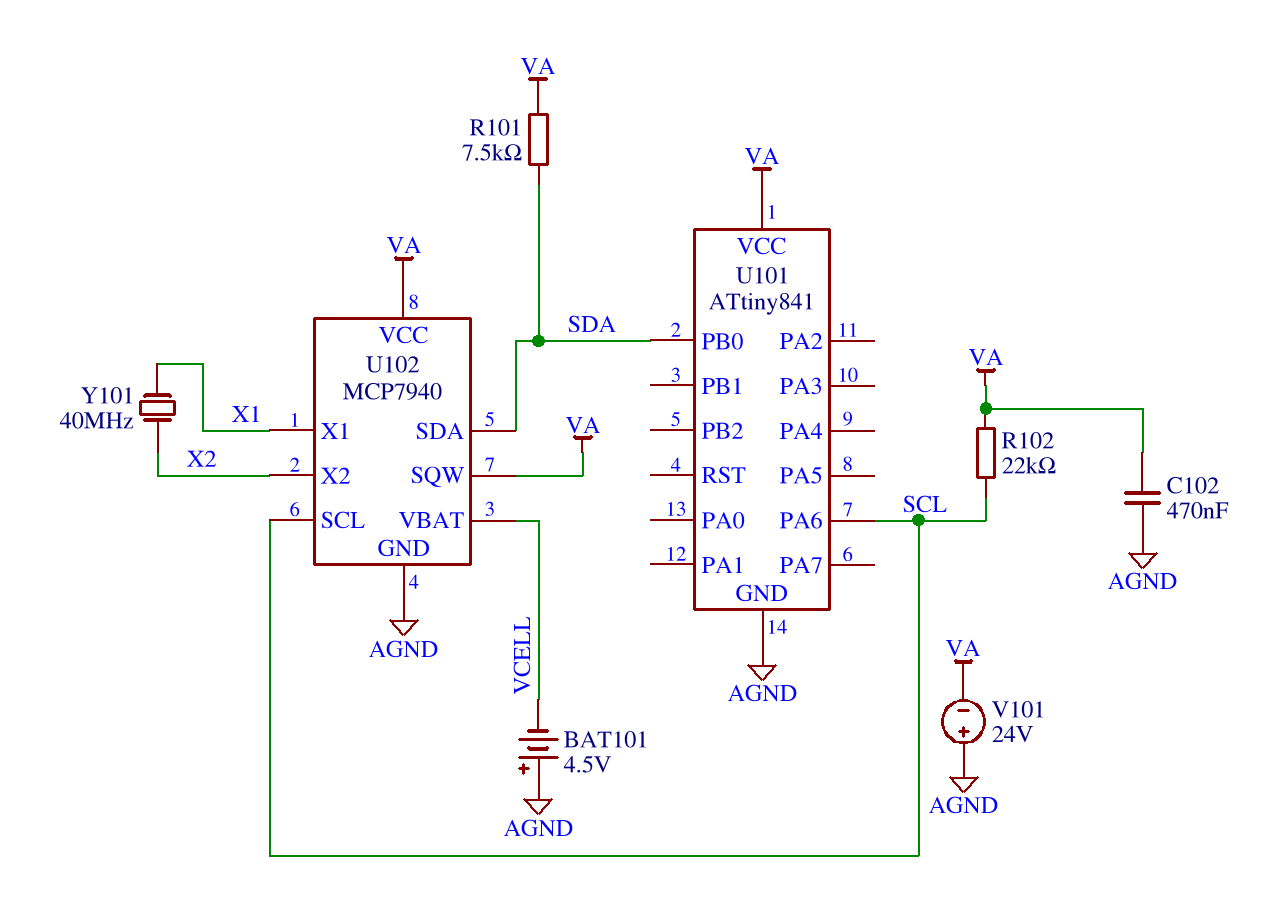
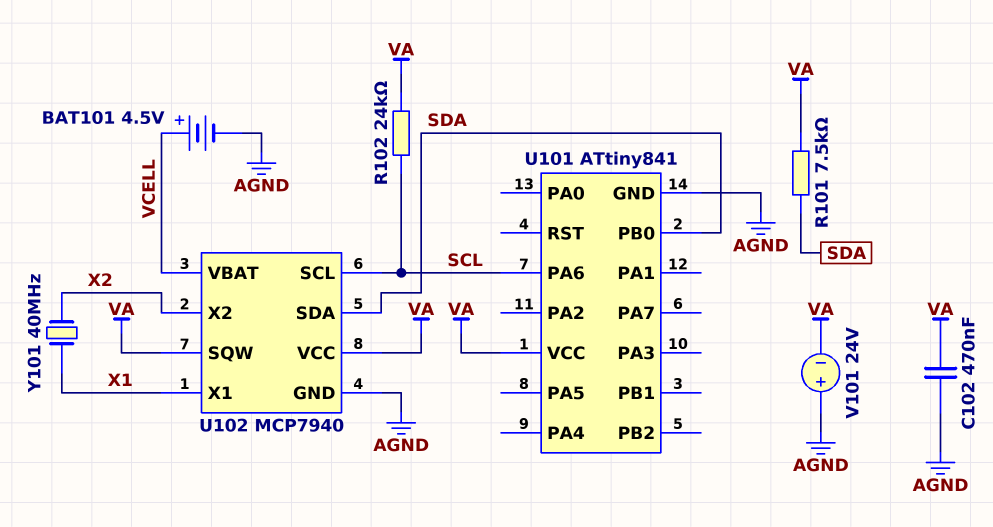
BAT101: 4.5V (plus AGND, minus VCELL) -> 4.5V (plus VCELL, minus AGND)
R102: 22k (SCL, VA) -> 24k (SCL, VA)

